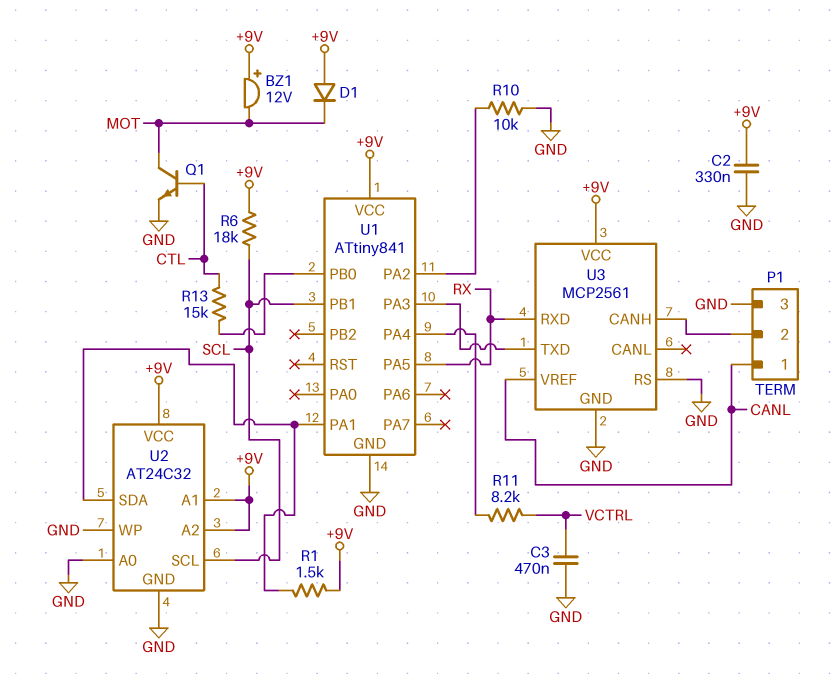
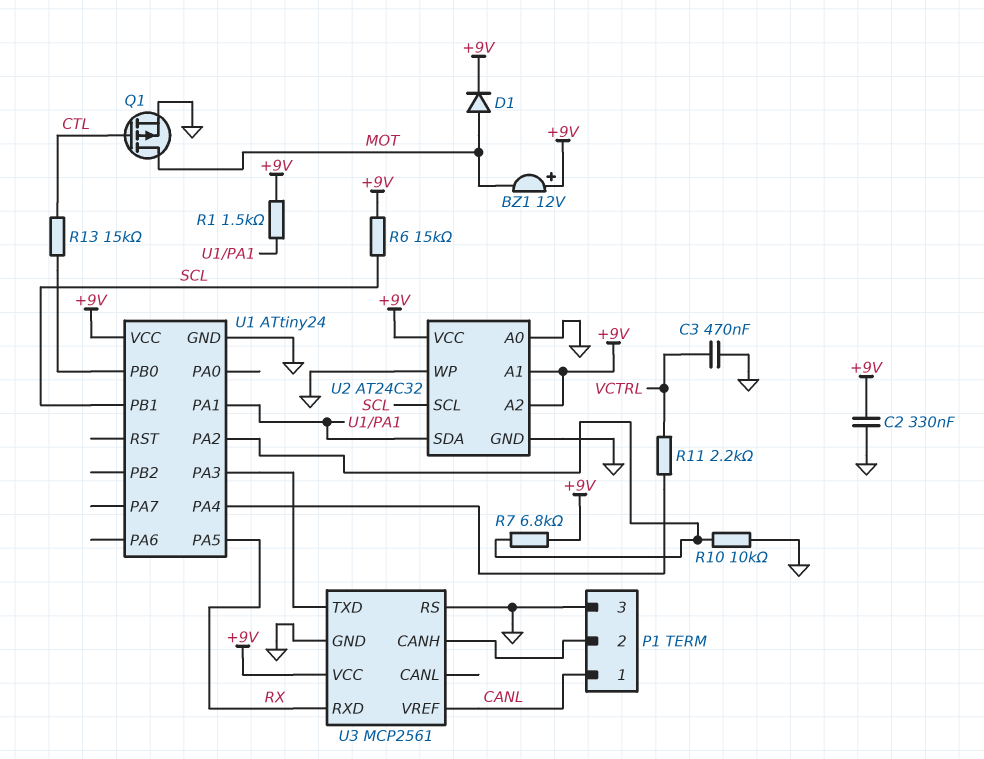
D1: diode (A +9V, K MOT) -> diode (A MOT, K +9V)
Q1: NPN (B CTL, C MOT, E GND) -> PMOS (G CTL, D MOT, S GND)
R6: 18k (+9V, SCL) -> 15k (+9V, SCL)
R7: none -> 6.8k (+9V, U1/PA2)
R11: 8.2k (U1/PA4, VCTRL) -> 2.2k (U1/PA4, VCTRL)
U1: ATtiny841 -> ATtiny24

